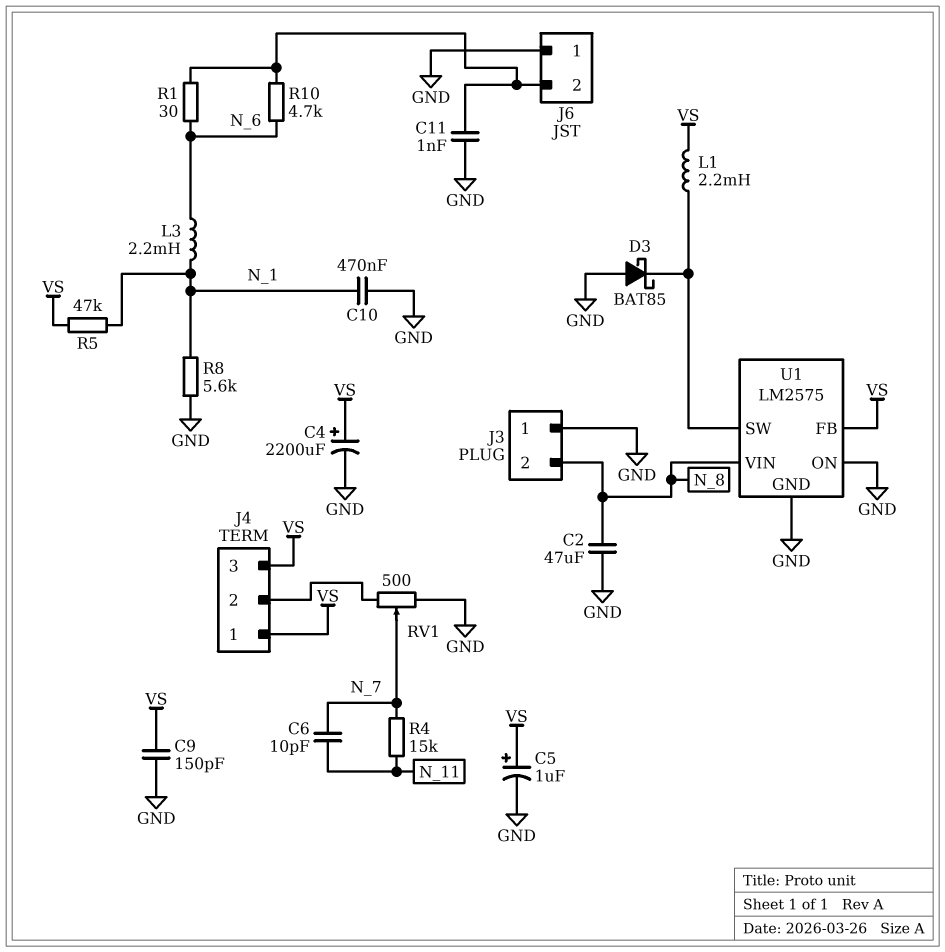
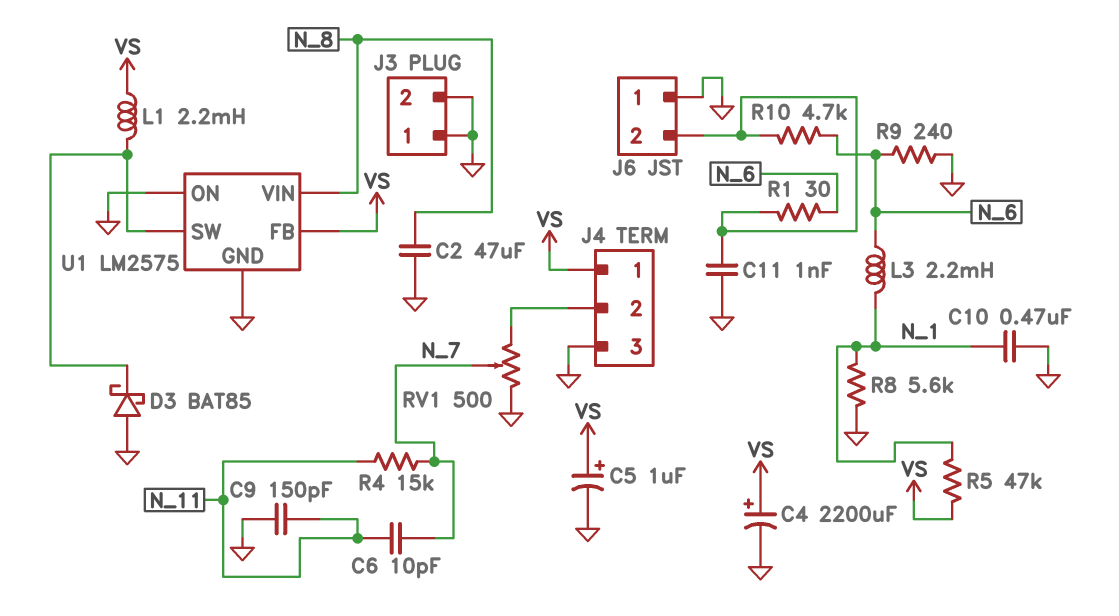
C9: 150pF (GND, VS) -> 150pF (GND, N_11)
J3 pin 2: N_8 -> GND
J4 pin 3: VS -> GND
R9: none -> 240 (GND, N_6)

